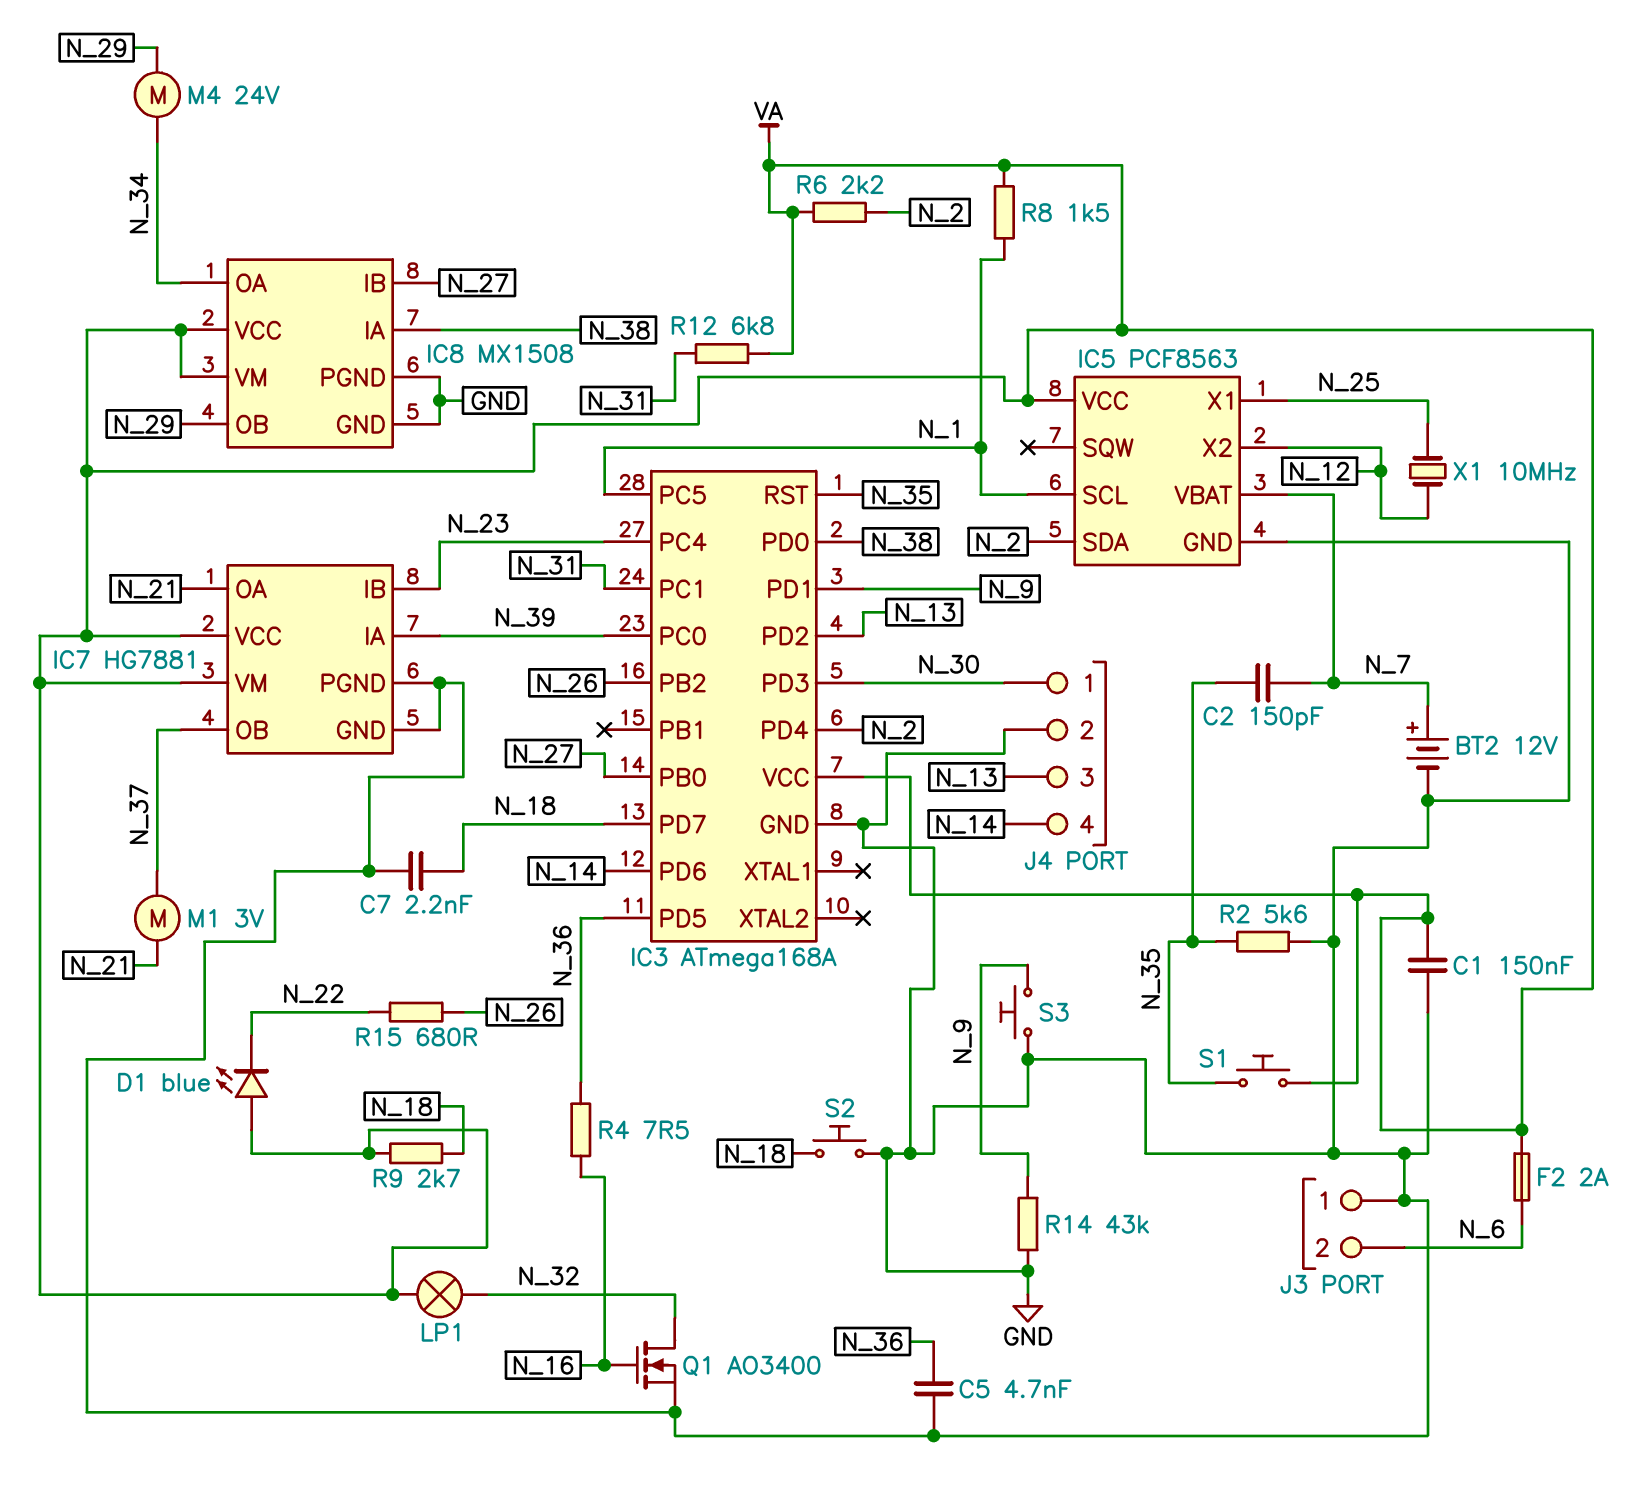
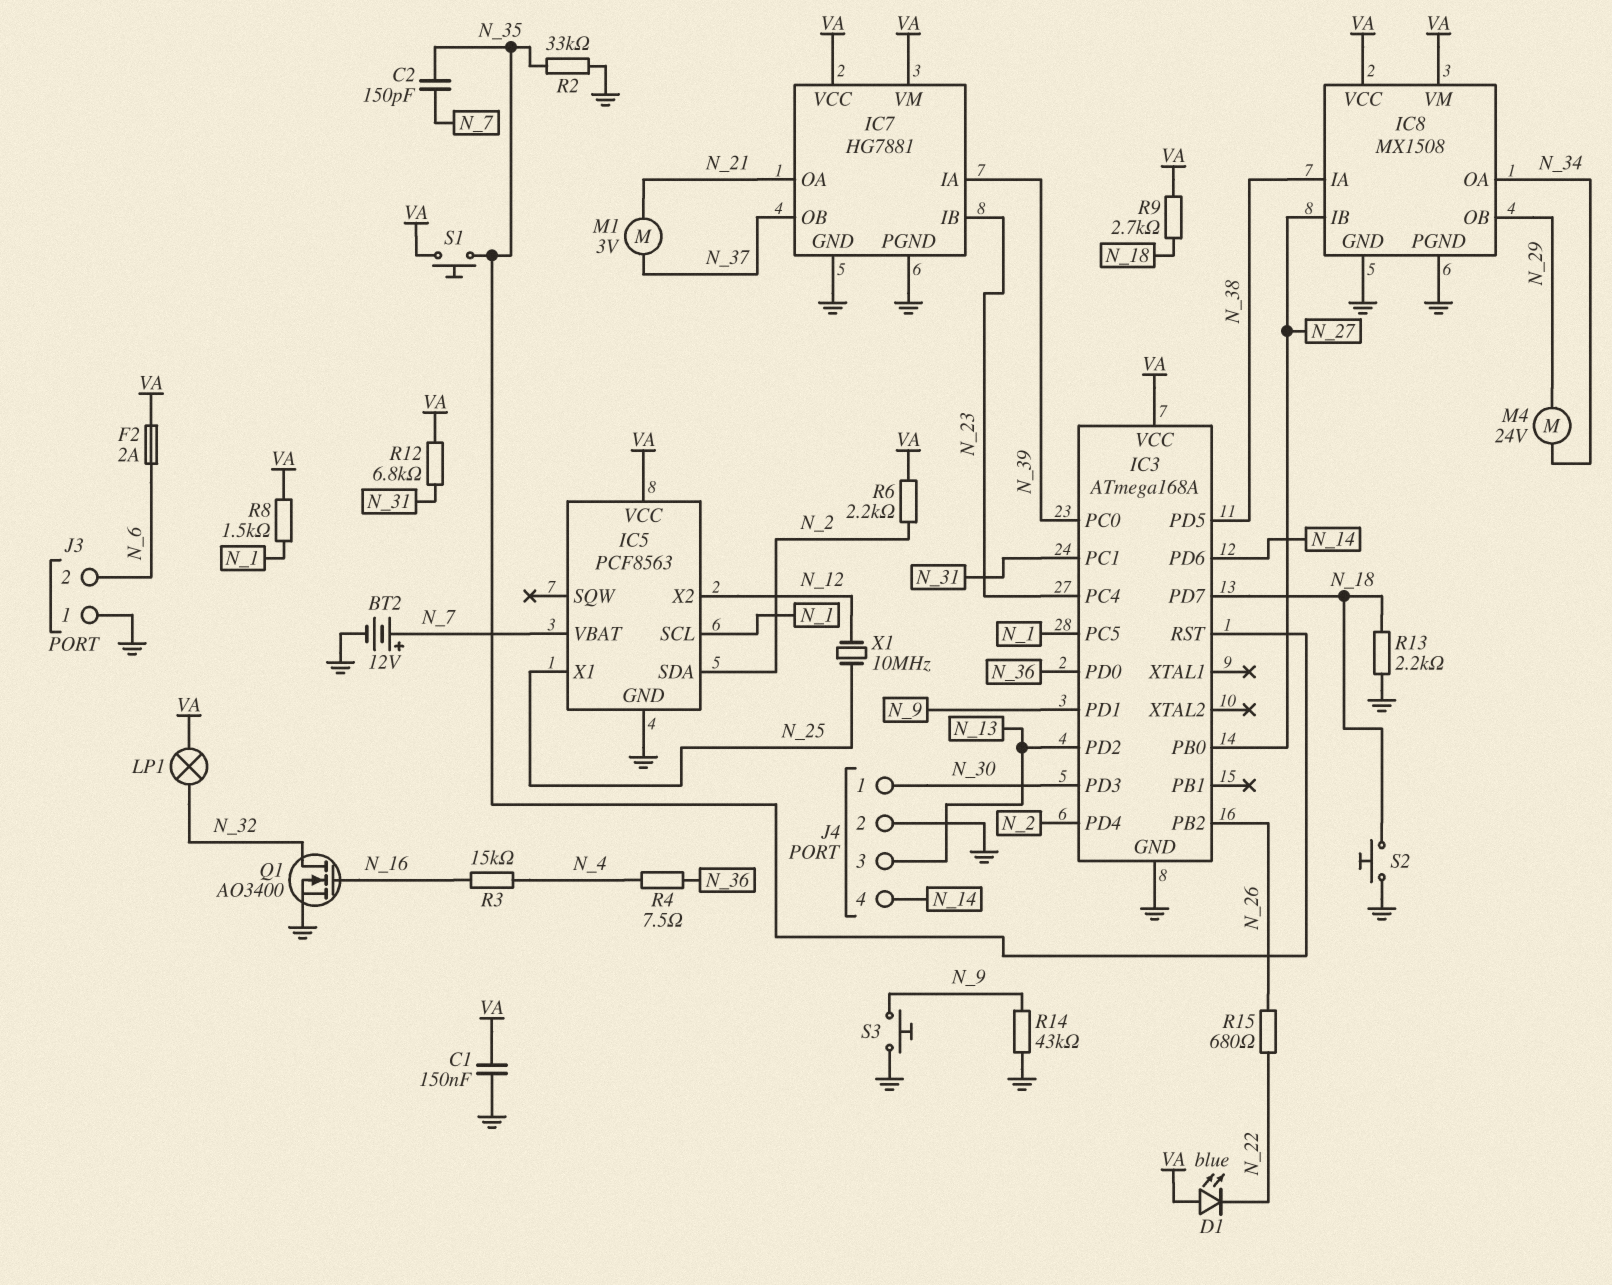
C5: 4.7nF (GND, N_36) -> none
C7: 2.2nF (GND, N_18) -> none
IC3 pin PD0: N_38 -> N_36
IC3 pin PD5: N_36 -> N_38
R2: 5.6k (GND, N_35) -> 33k (GND, N_35)
R3: none -> 15k (N_4, N_16)
R4: 7.5 (N_16, N_36) -> 7.5 (N_4, N_36)
R13: none -> 2.2k (GND, N_18)

